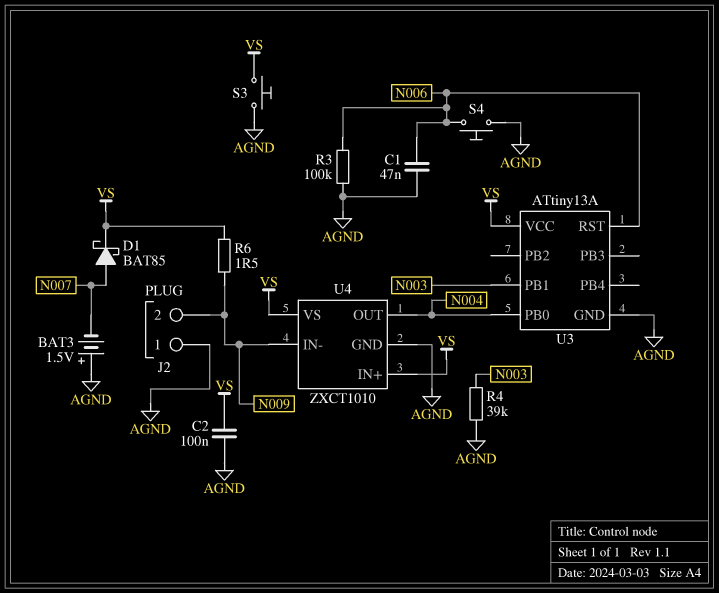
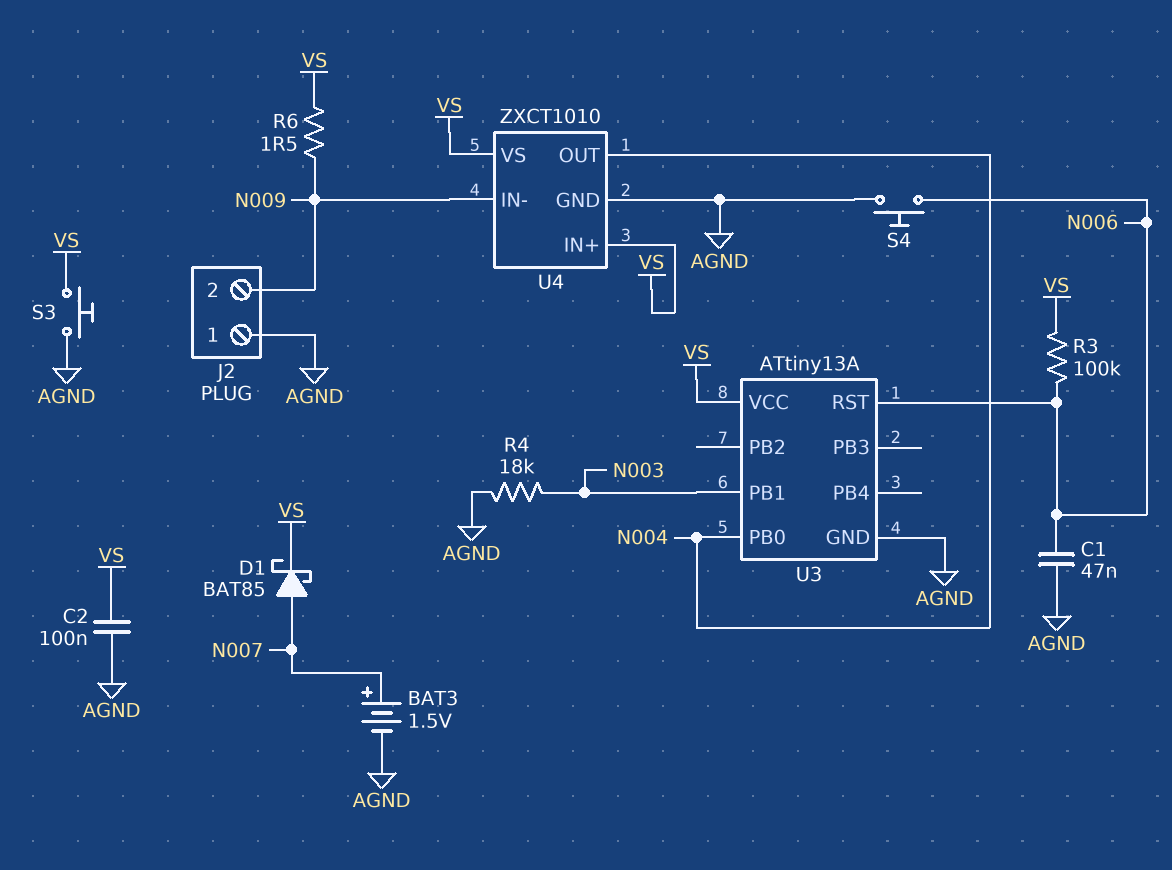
BAT3: 1.5V (plus AGND, minus N007) -> 1.5V (plus N007, minus AGND)
R3: 100k (AGND, N006) -> 100k (N006, VS)
R4: 39k (AGND, N003) -> 18k (AGND, N003)

